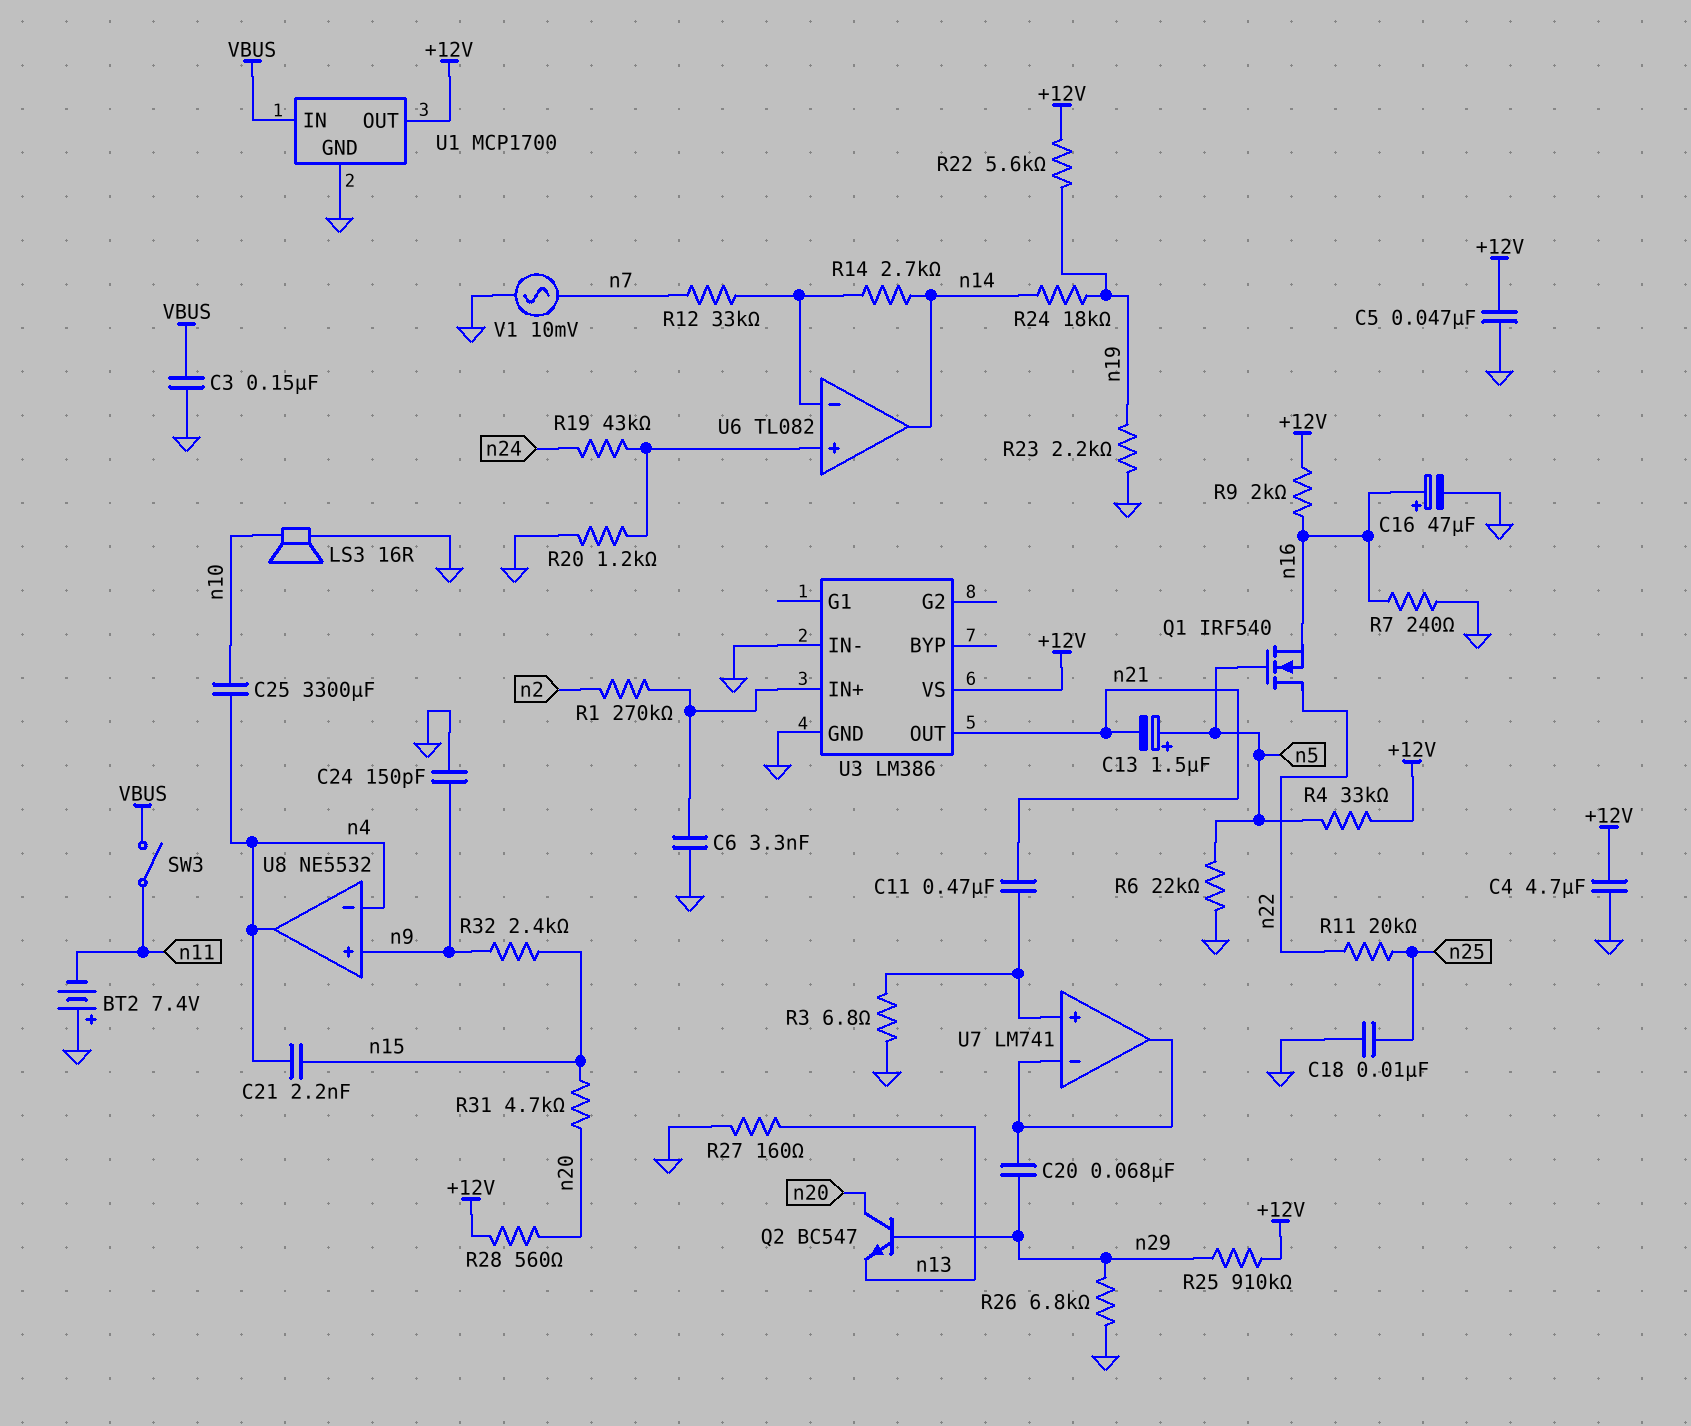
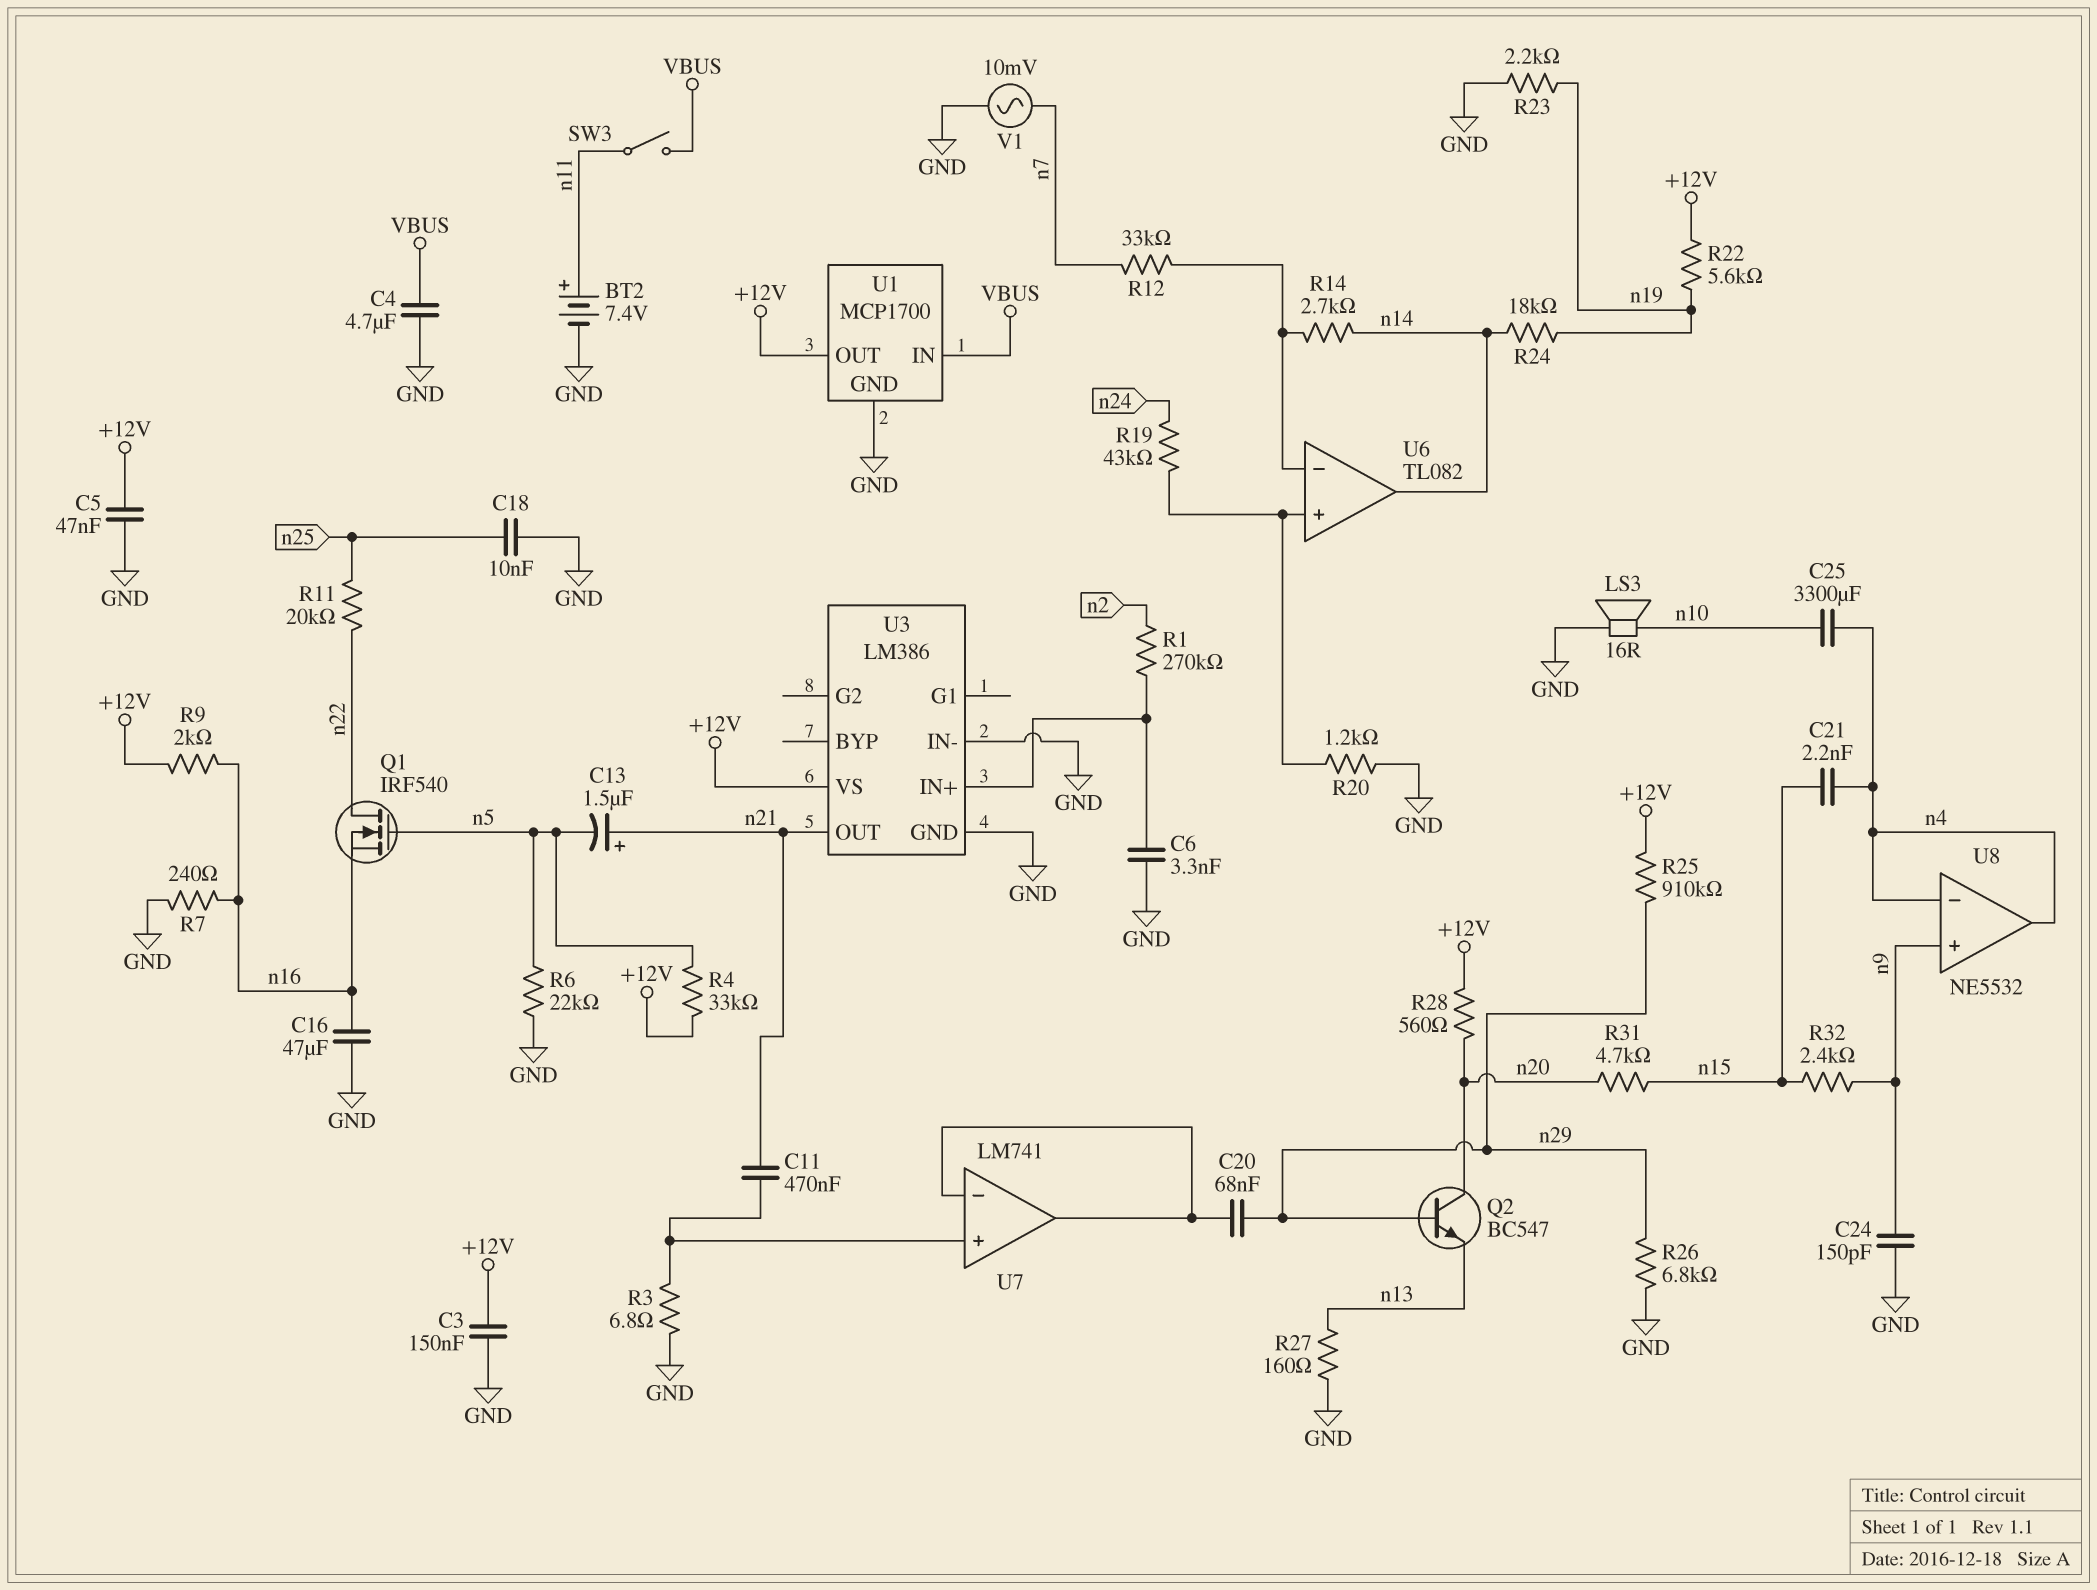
BT2: 7.4V (plus GND, minus n11) -> 7.4V (plus n11, minus GND)
C3: 150nF (GND, VBUS) -> 150nF (+12V, GND)
C4: 4.7uF (+12V, GND) -> 4.7uF (GND, VBUS)
C13: 1.5uF (plus n5, minus n21) -> 1.5uF (plus n21, minus n5)
C16: 47uF (plus n16, minus GND) -> 47uF (GND, n16)

